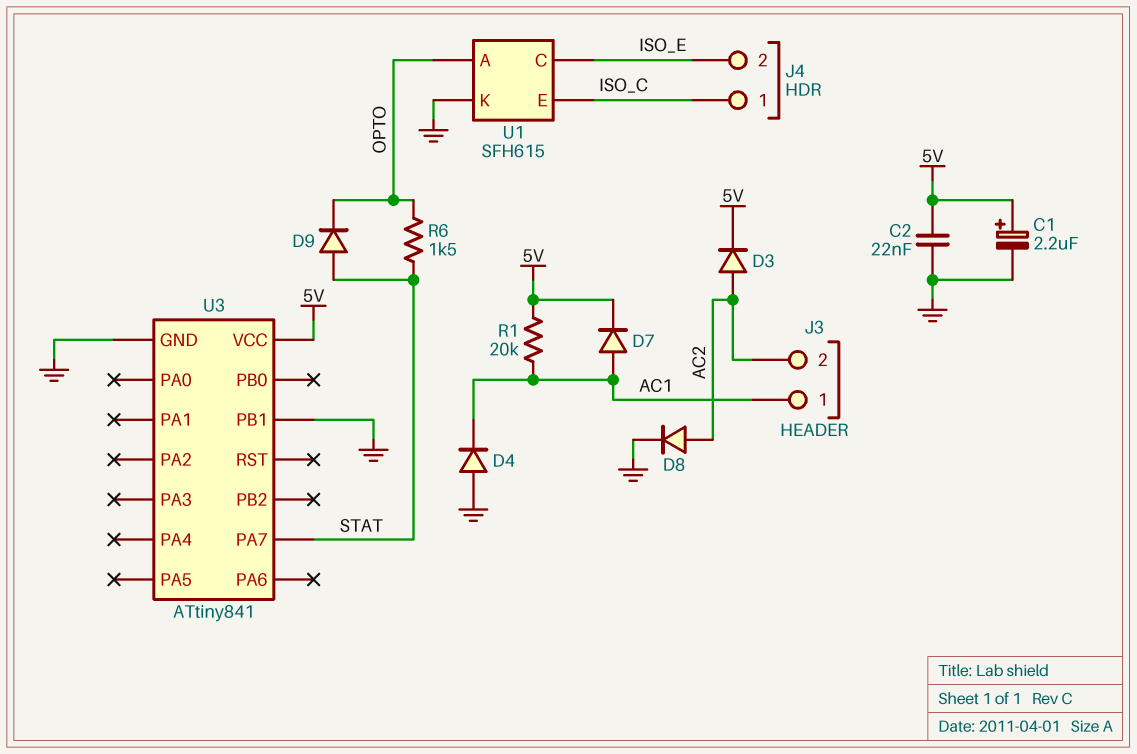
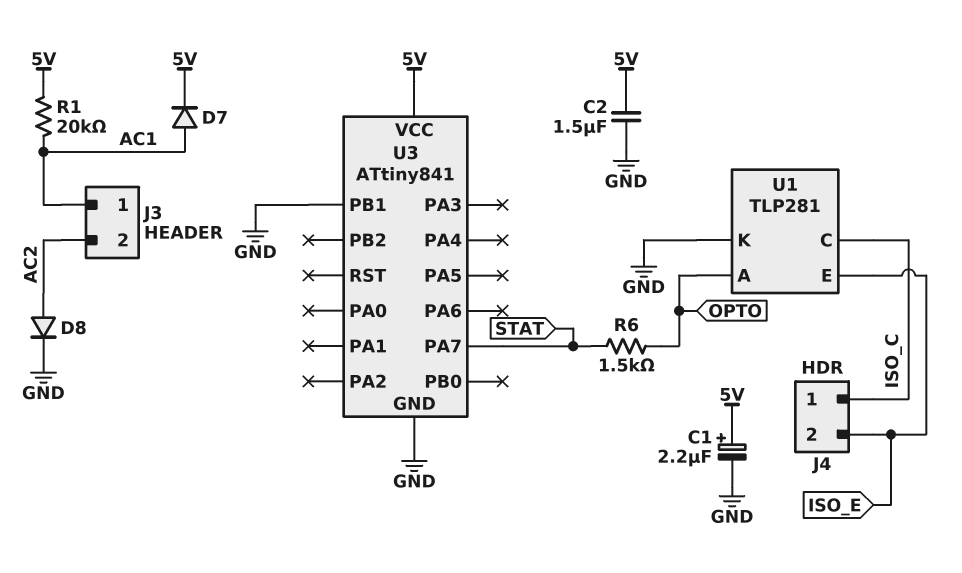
C2: 22nF (5V, GND) -> 1.5uF (5V, GND)
D3: diode (A AC2, K 5V) -> none
D4: diode (A GND, K AC1) -> none
D9: diode (A STAT, K OPTO) -> none
U1: SFH615 -> TLP281
U1 pin C: ISO_E -> ISO_C
U1 pin E: ISO_C -> ISO_E

